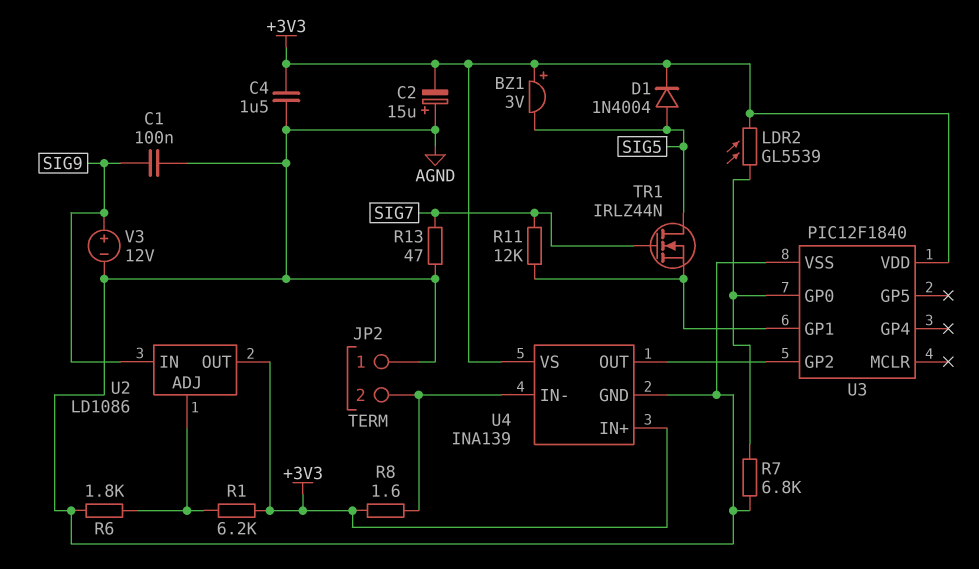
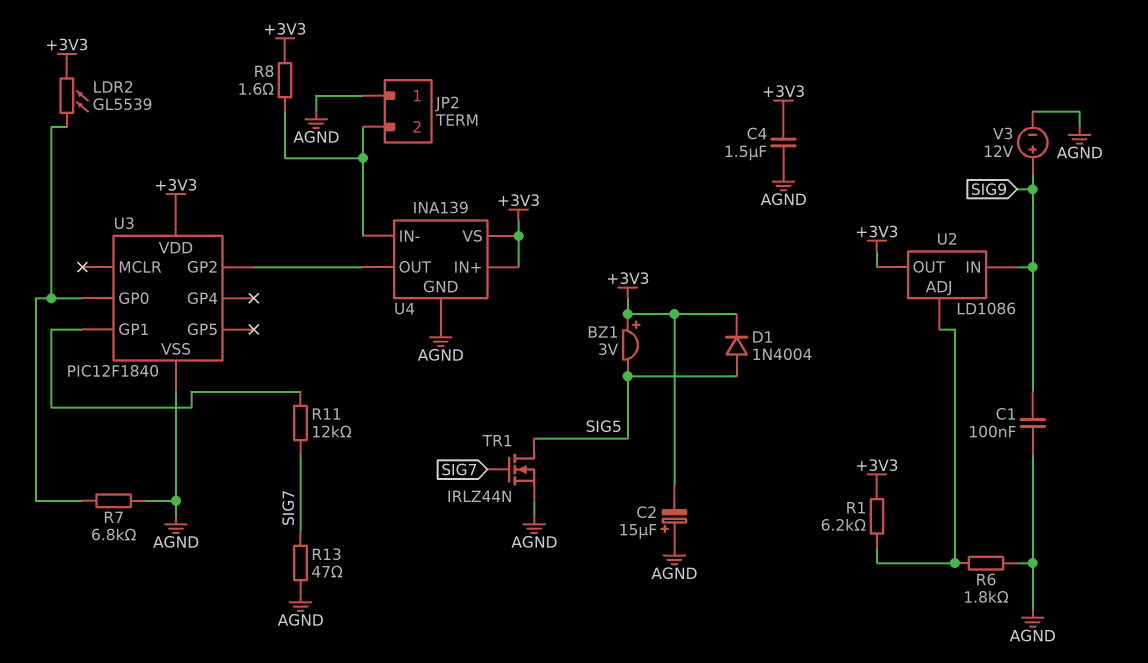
TR1: NMOS IRLZ44N (G SIG7, D SIG5, S U3/GP1) -> NMOS IRLZ44N (G SIG7, D SIG5, S AGND)

